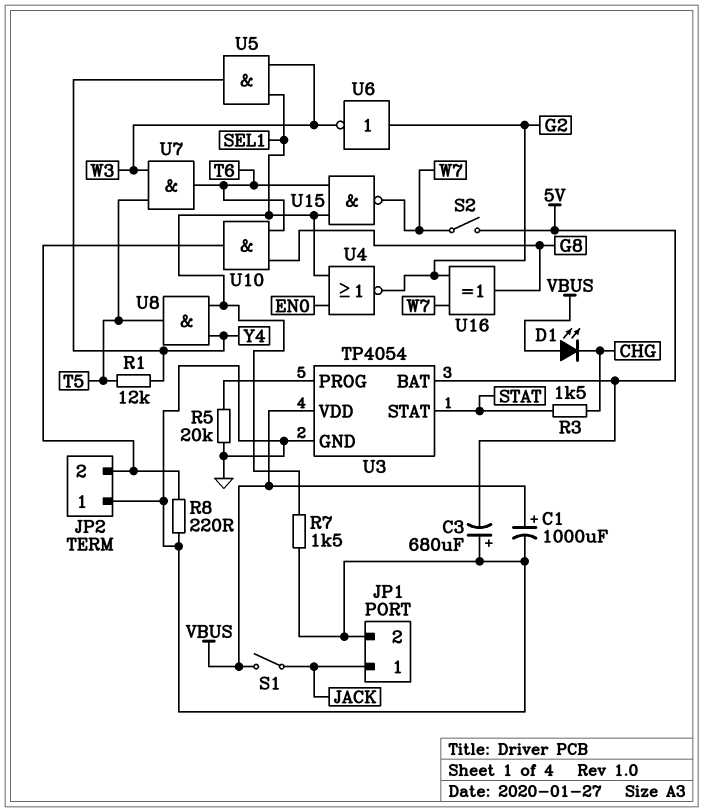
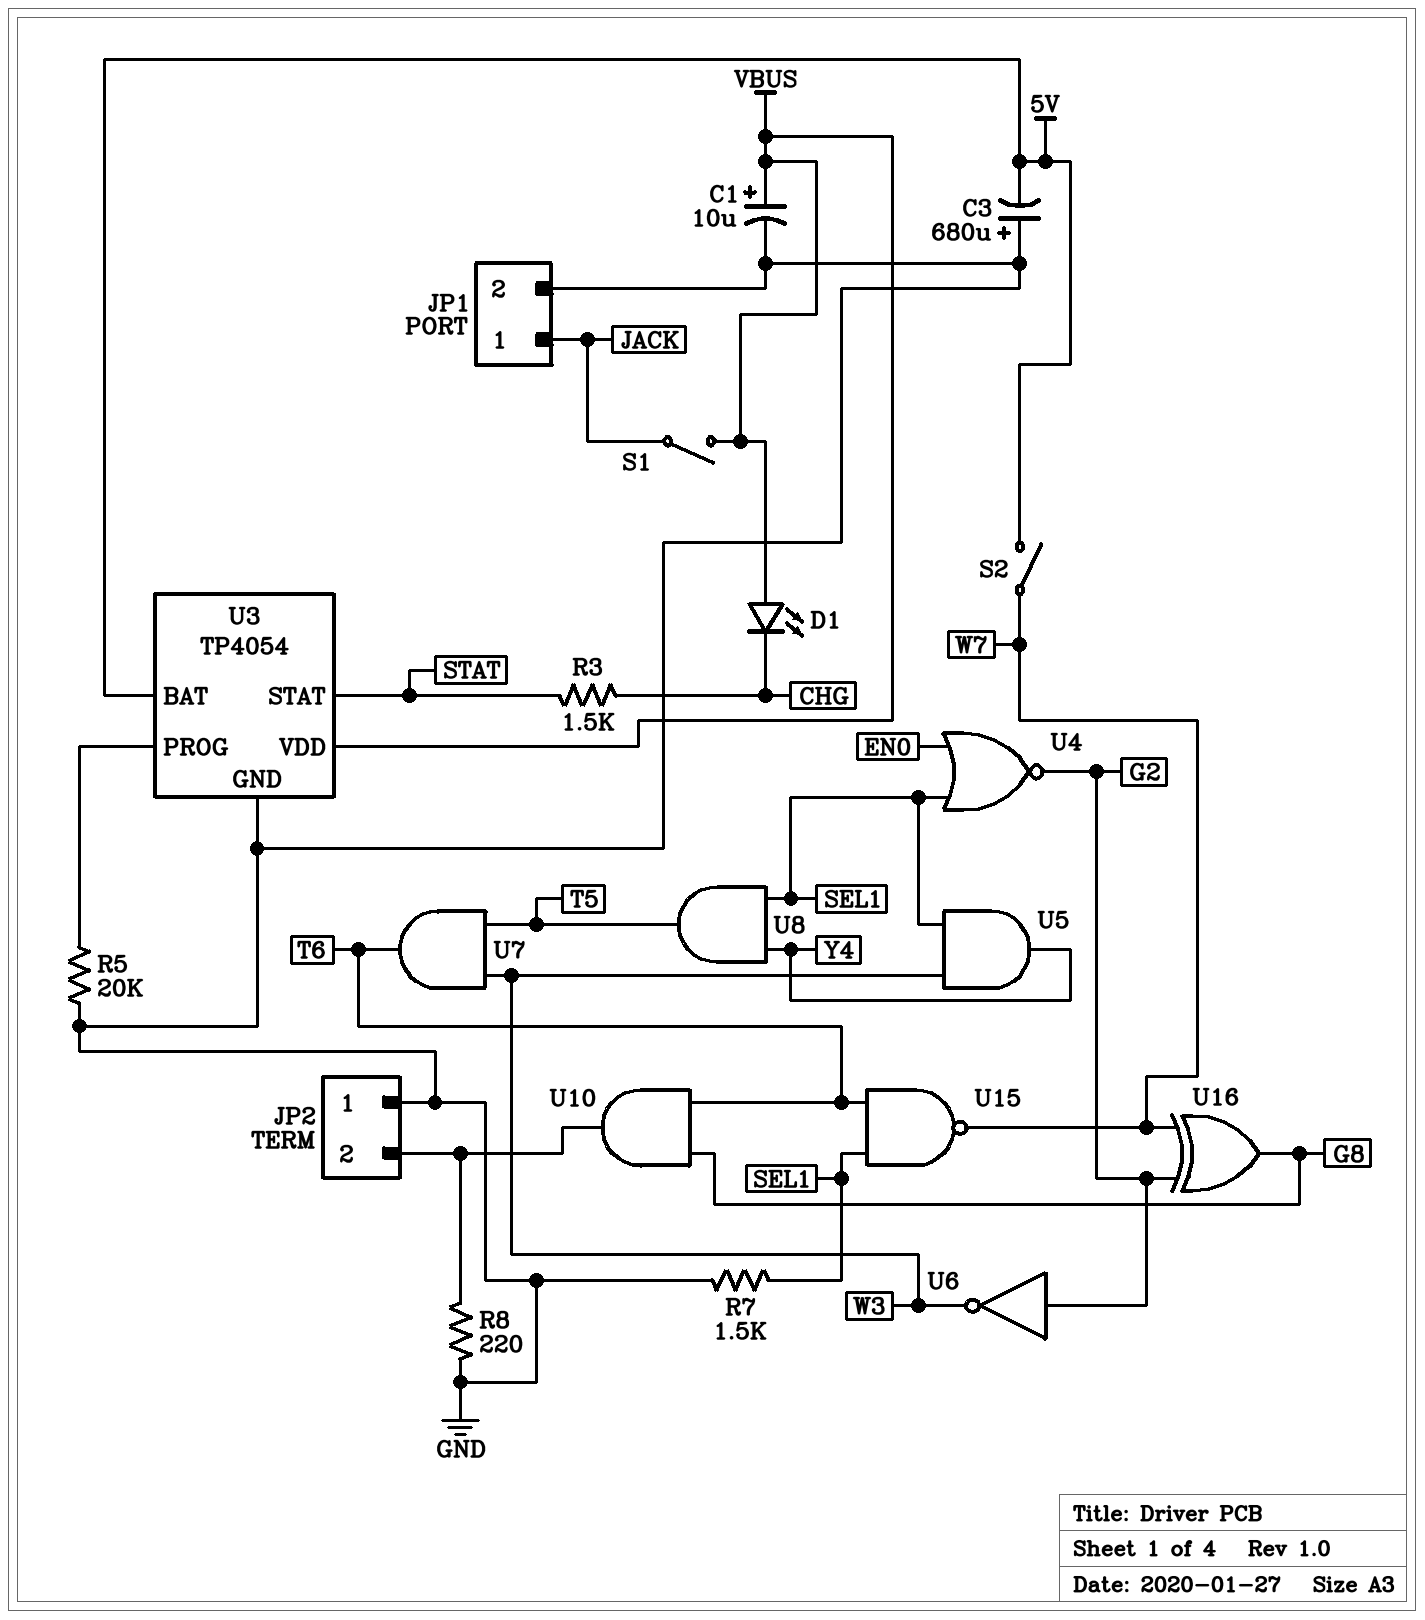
C1: 1000uF (plus VBUS, minus GND) -> 10uF (plus VBUS, minus GND)
R1: 12k (T5, Y4) -> none

